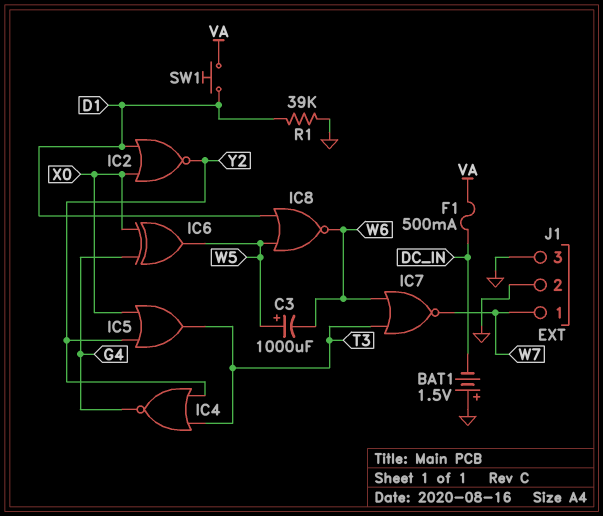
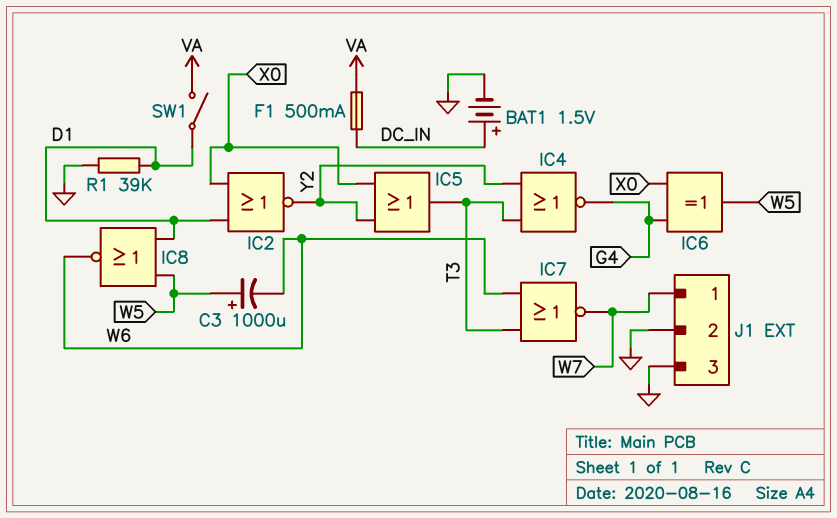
BAT1: 1.5V (plus GND, minus DC_IN) -> 1.5V (plus DC_IN, minus GND)
SW1: button (D1, VA) -> switch (D1, VA)

